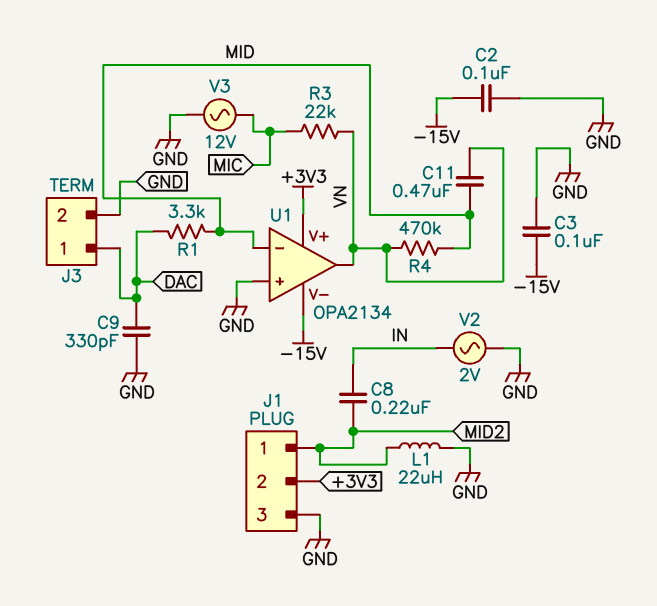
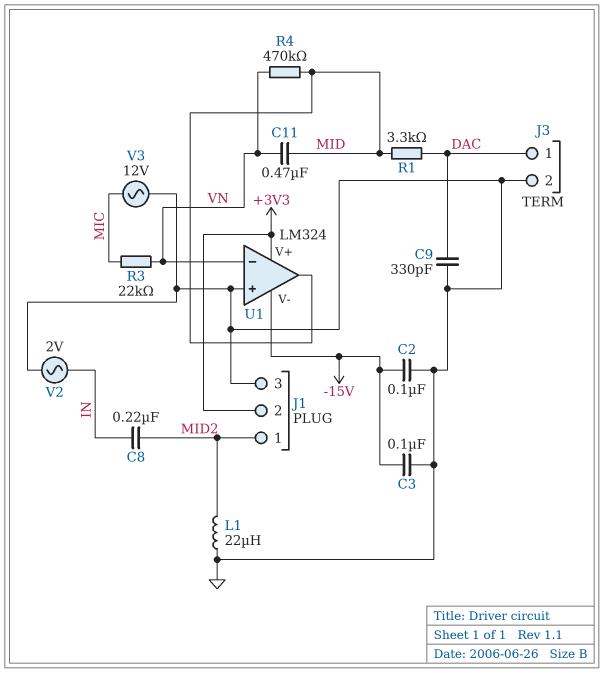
U1: OPA2134 -> LM324
U1 pin in-: MID -> VN
U1 pin out: VN -> MID

